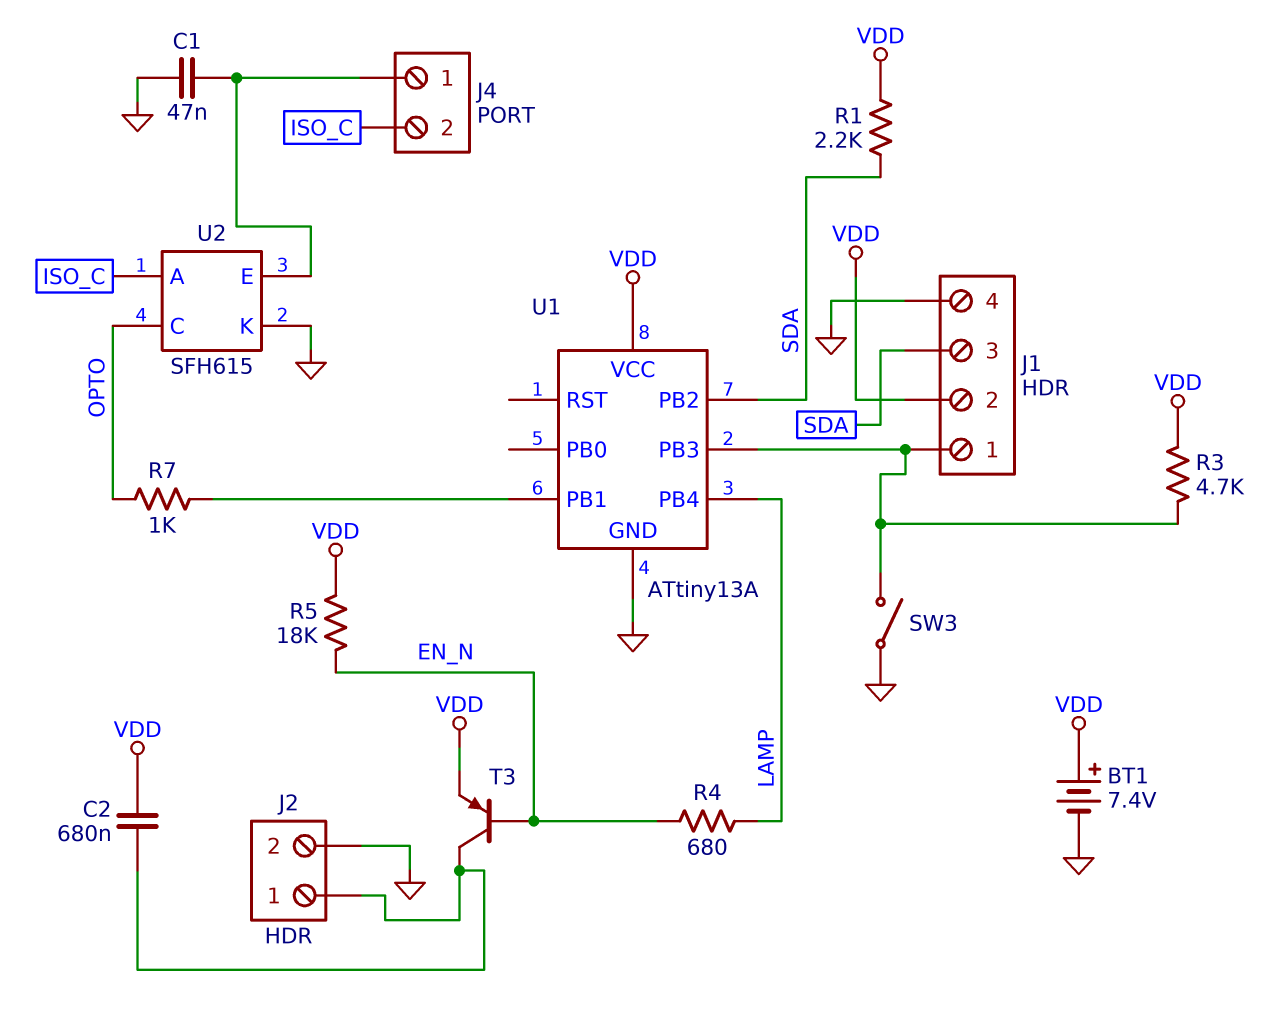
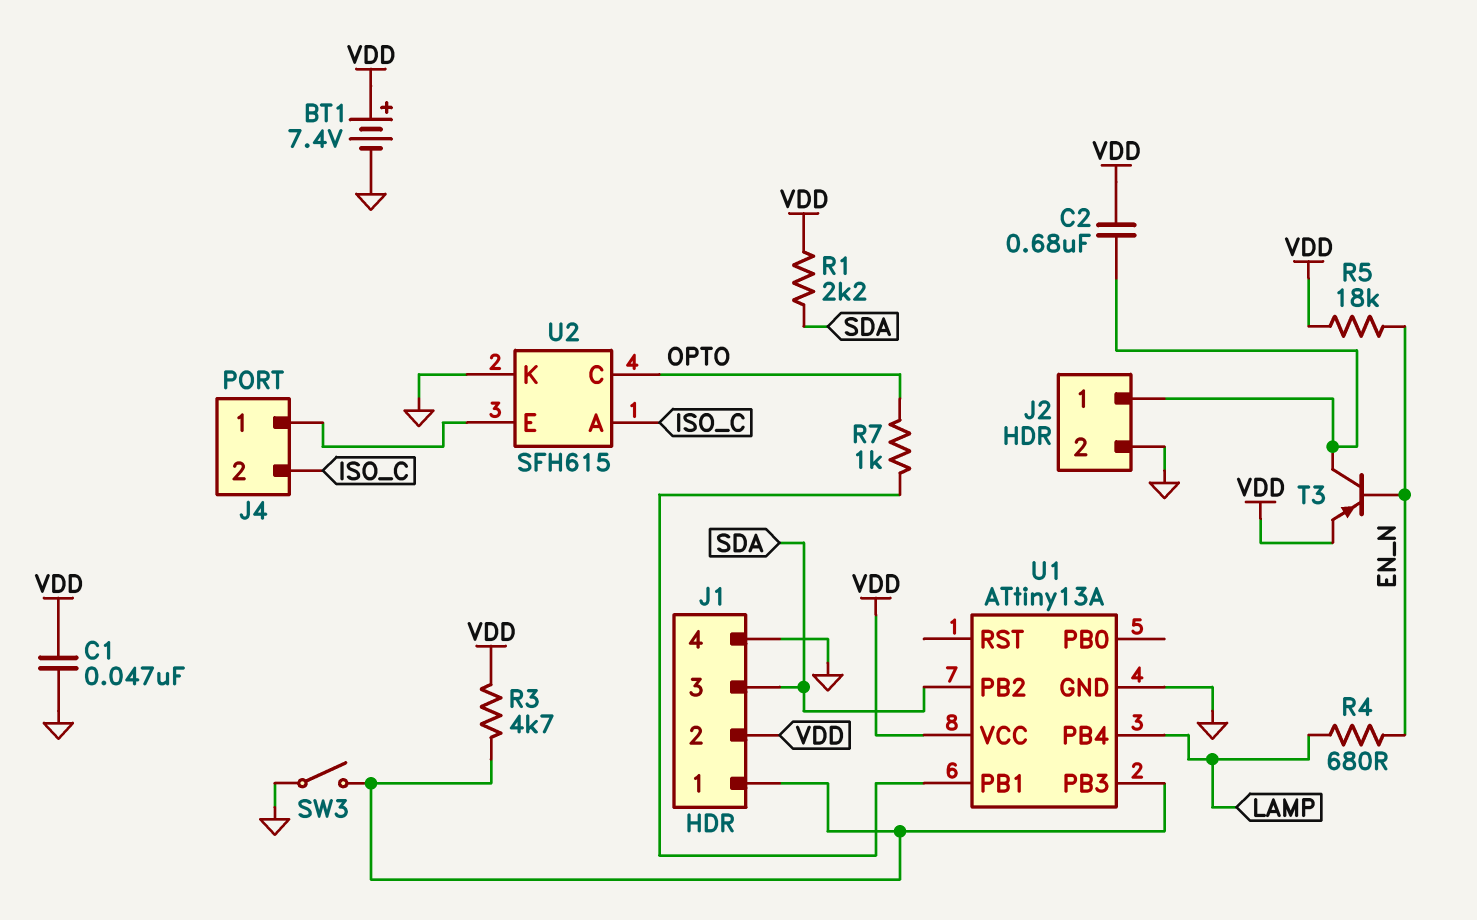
C1: 47nF (GND, J4/1) -> 47nF (GND, VDD)

